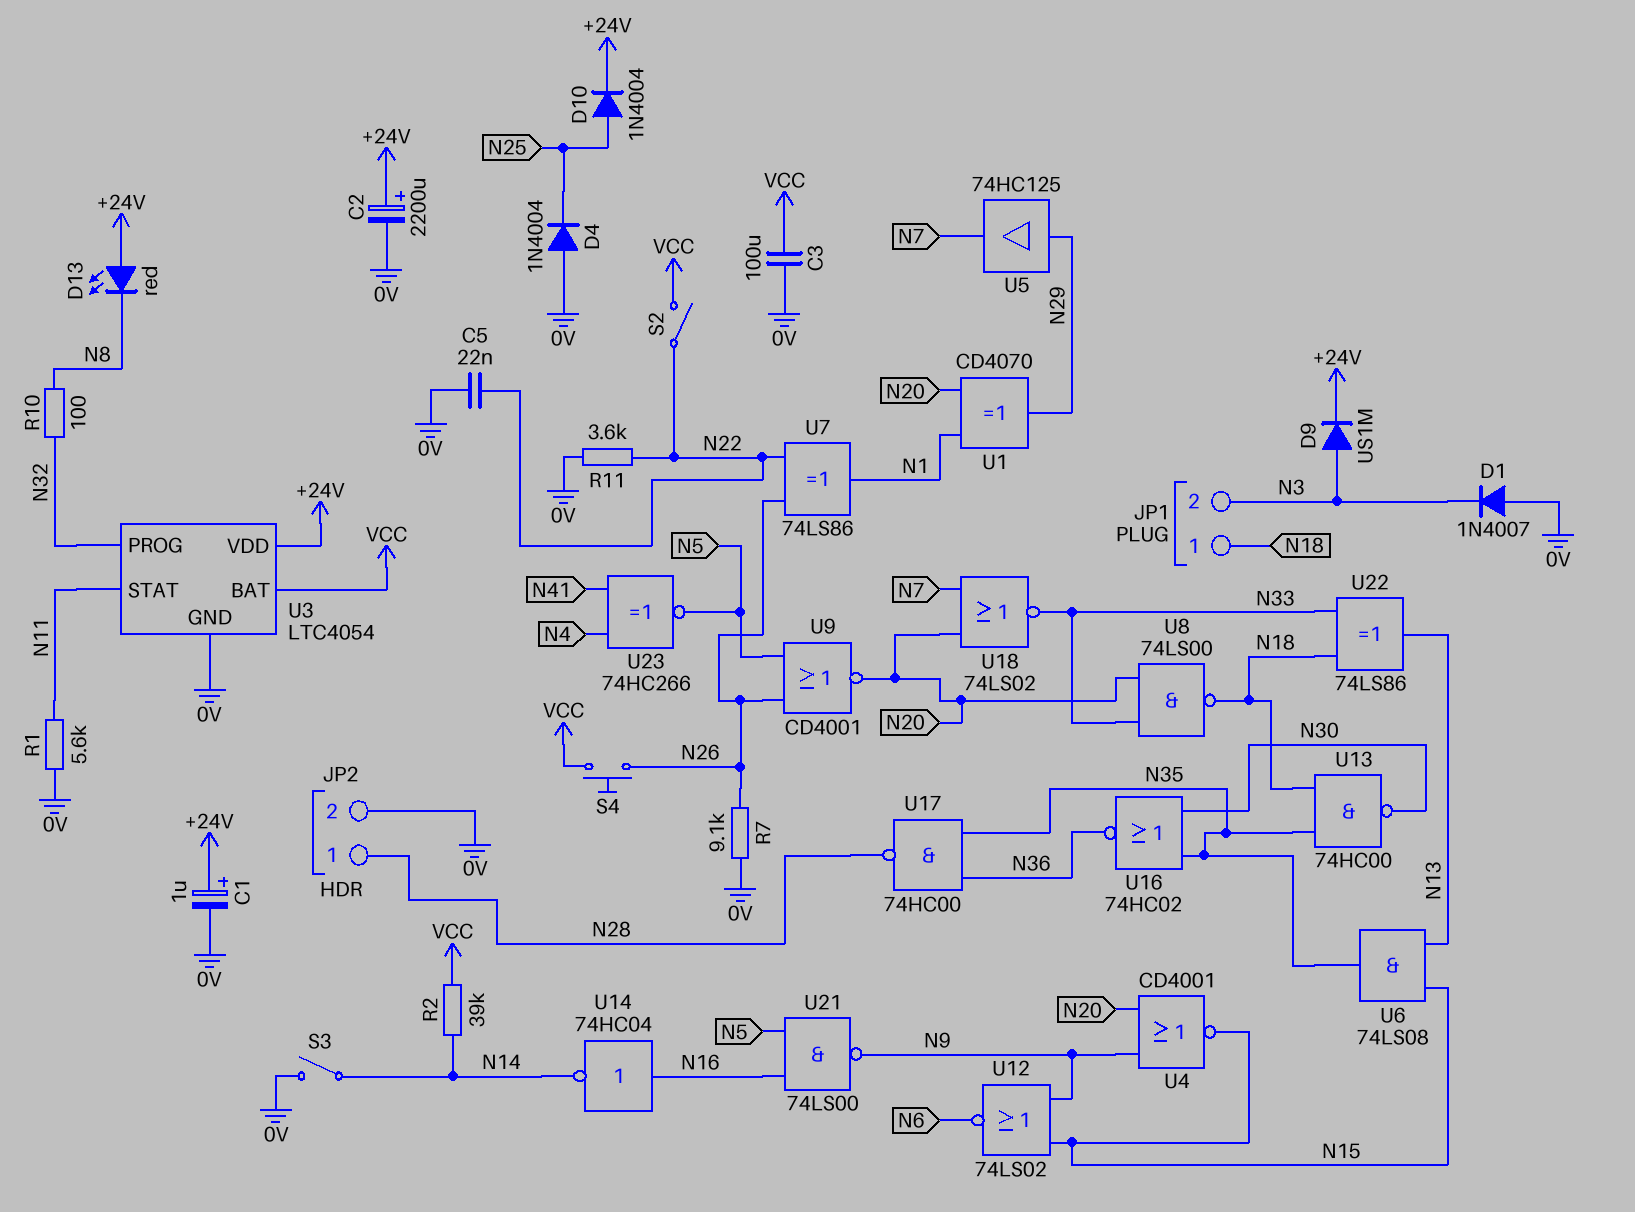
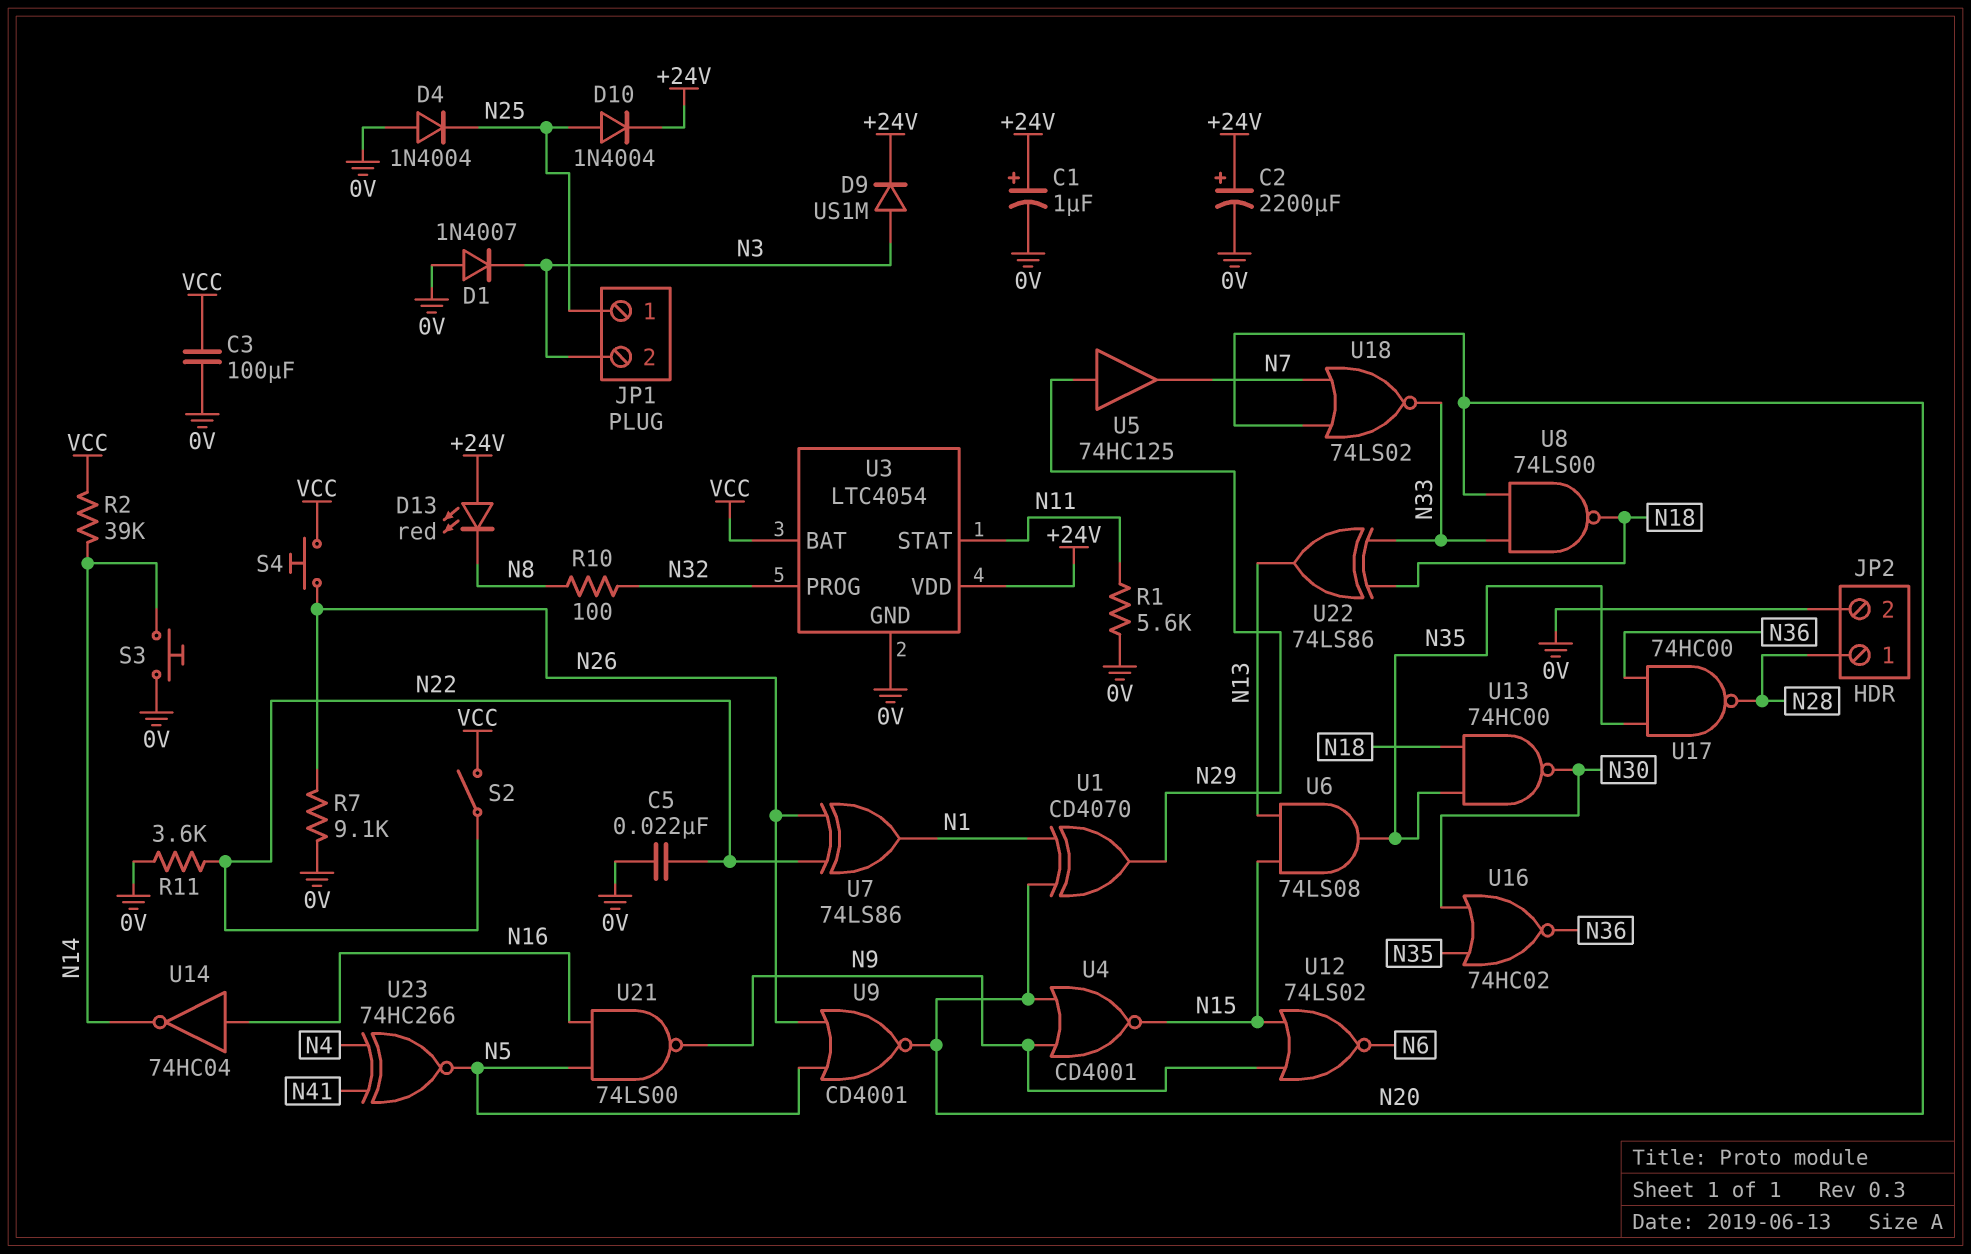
JP1 pin 1: N18 -> N25
S3: switch (0V, N14) -> button (0V, N14)

